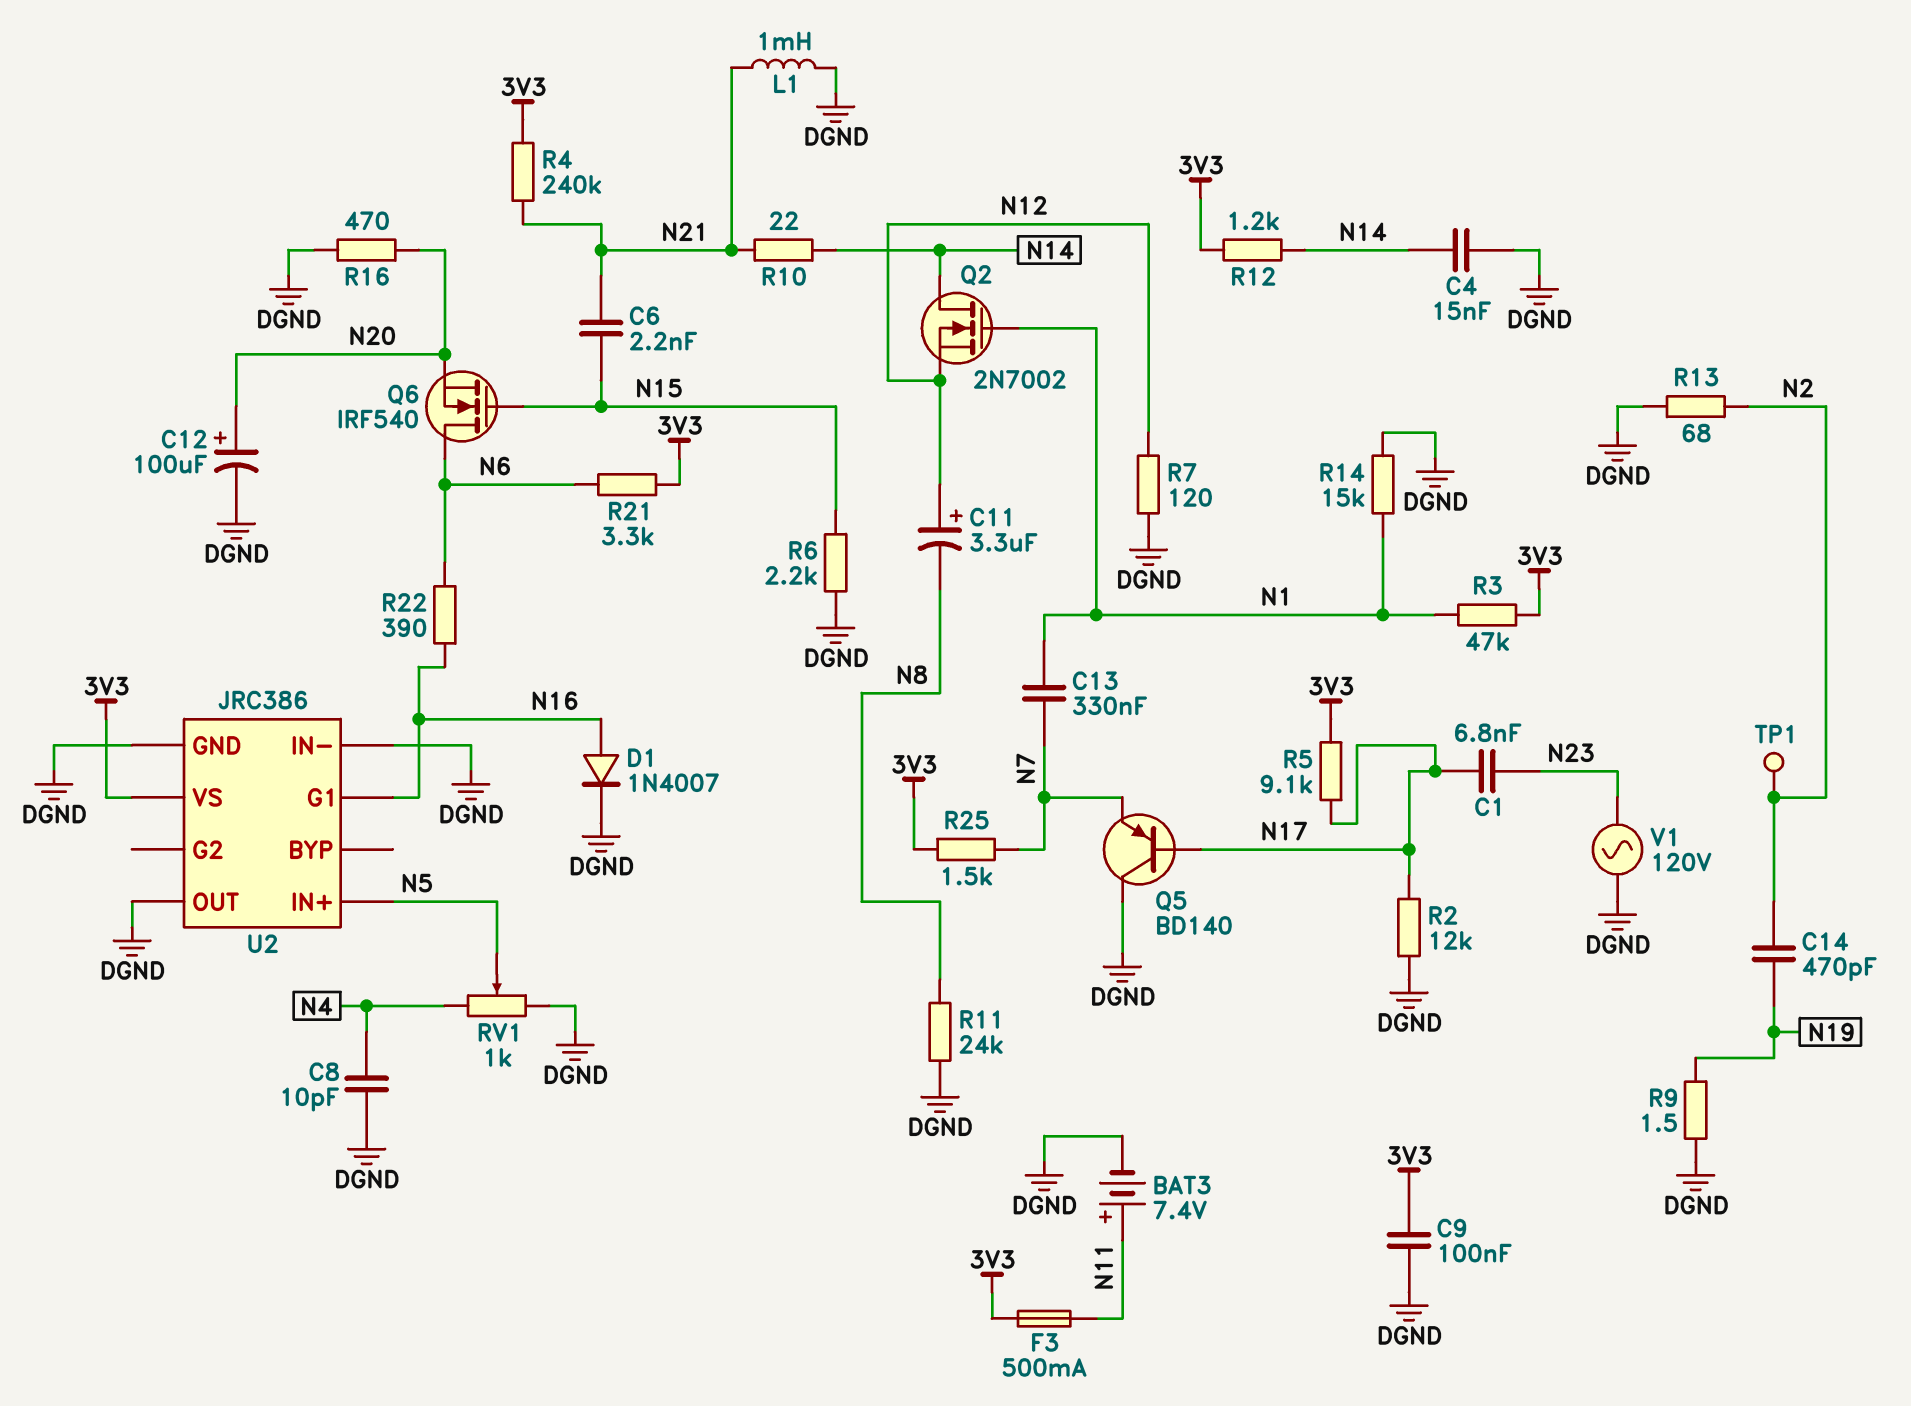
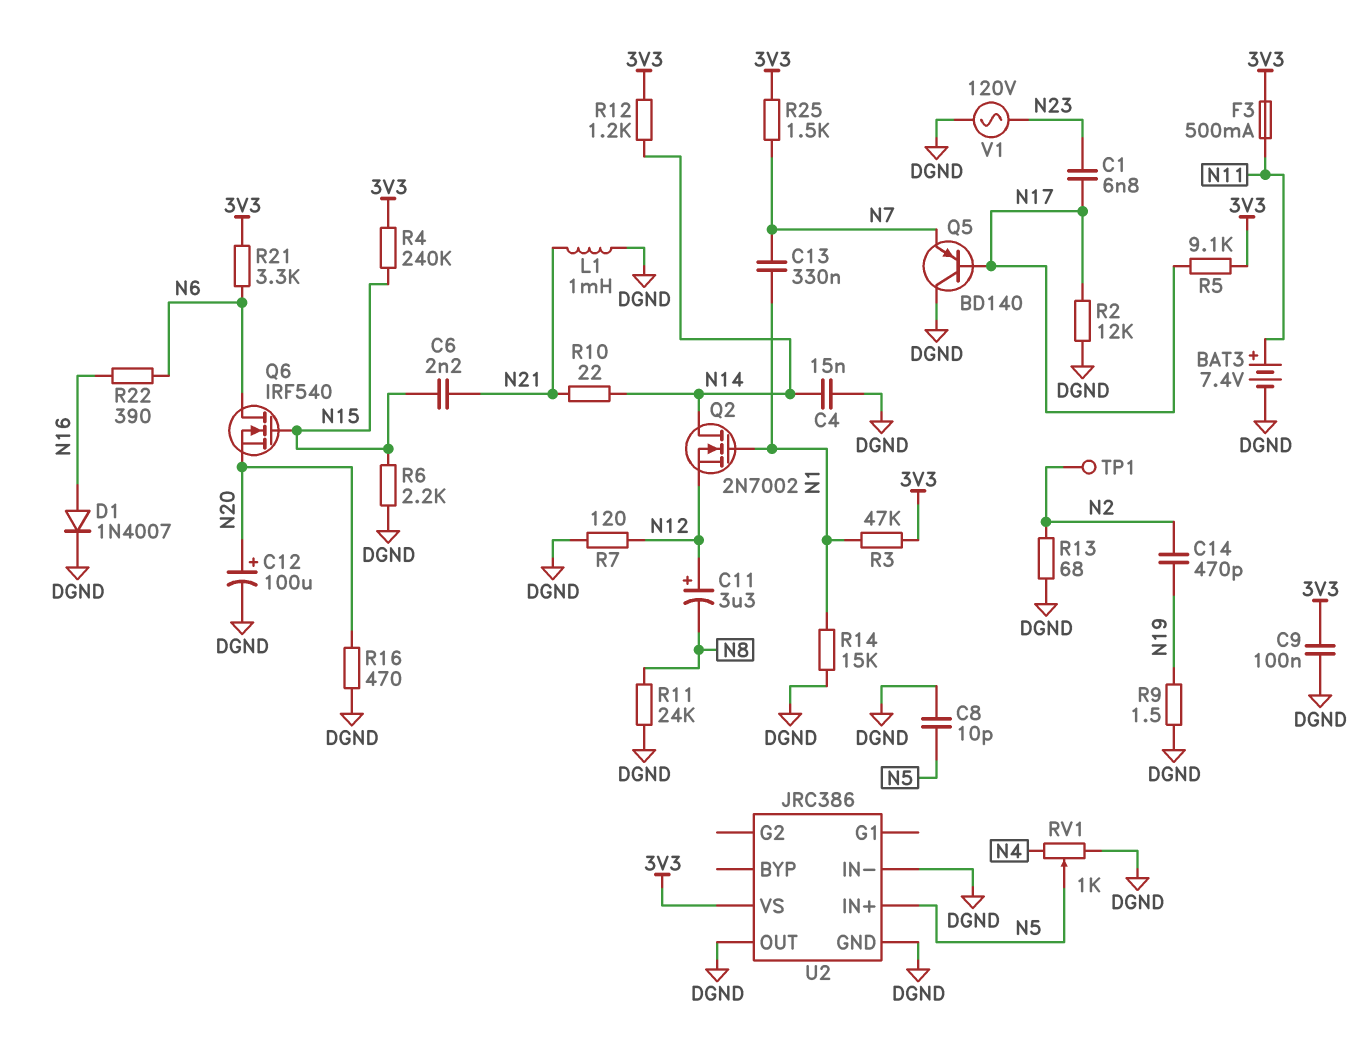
C8: 10pF (DGND, N4) -> 10pF (DGND, N5)
R4: 240k (3V3, N21) -> 240k (3V3, N15)
U2 pin G1: N16 -> none

